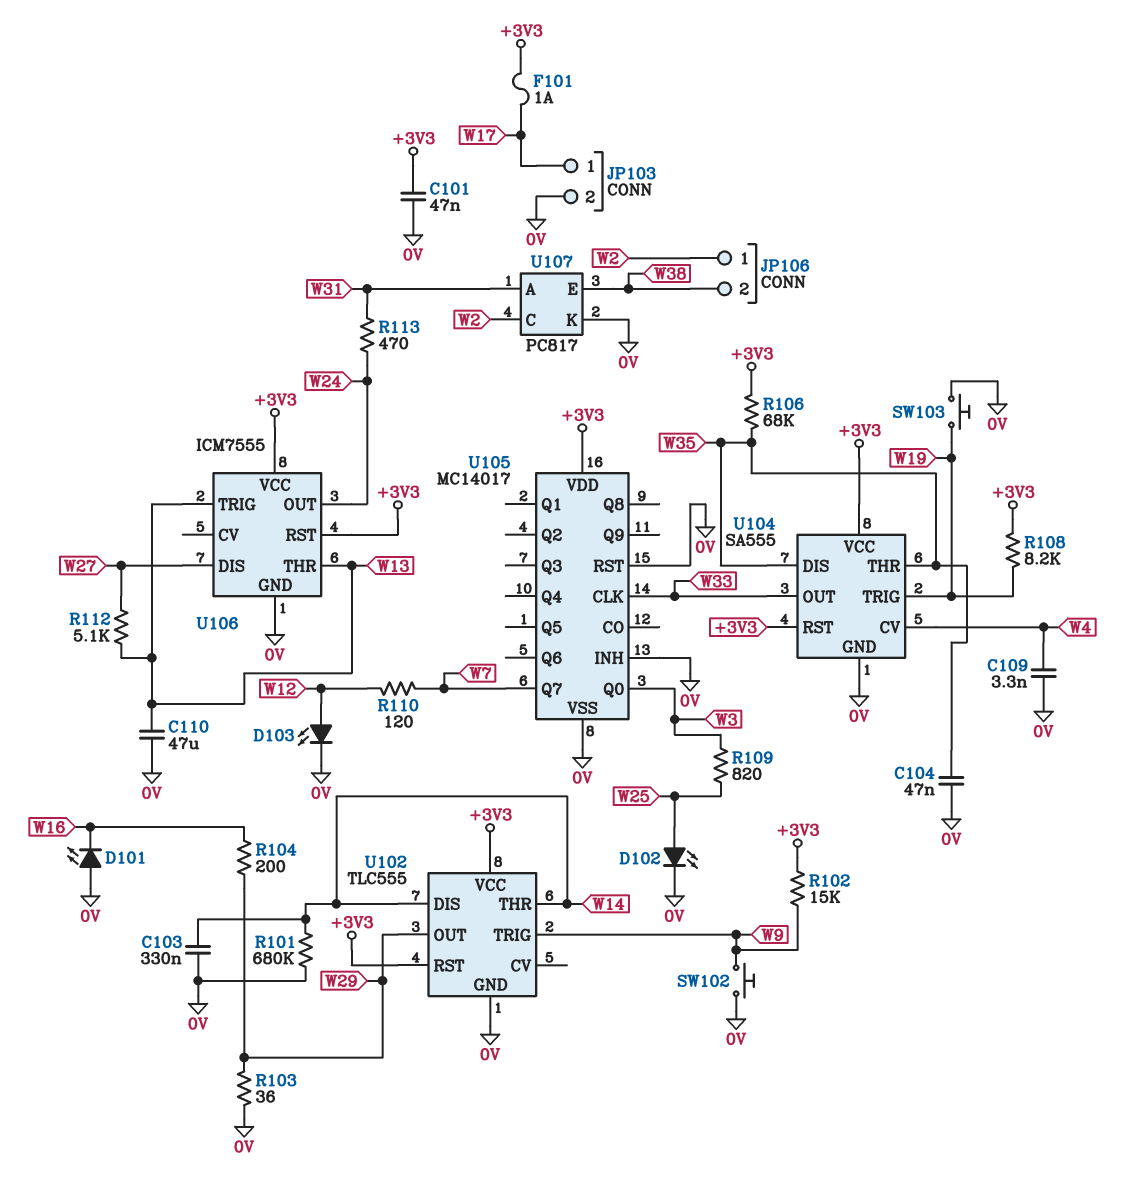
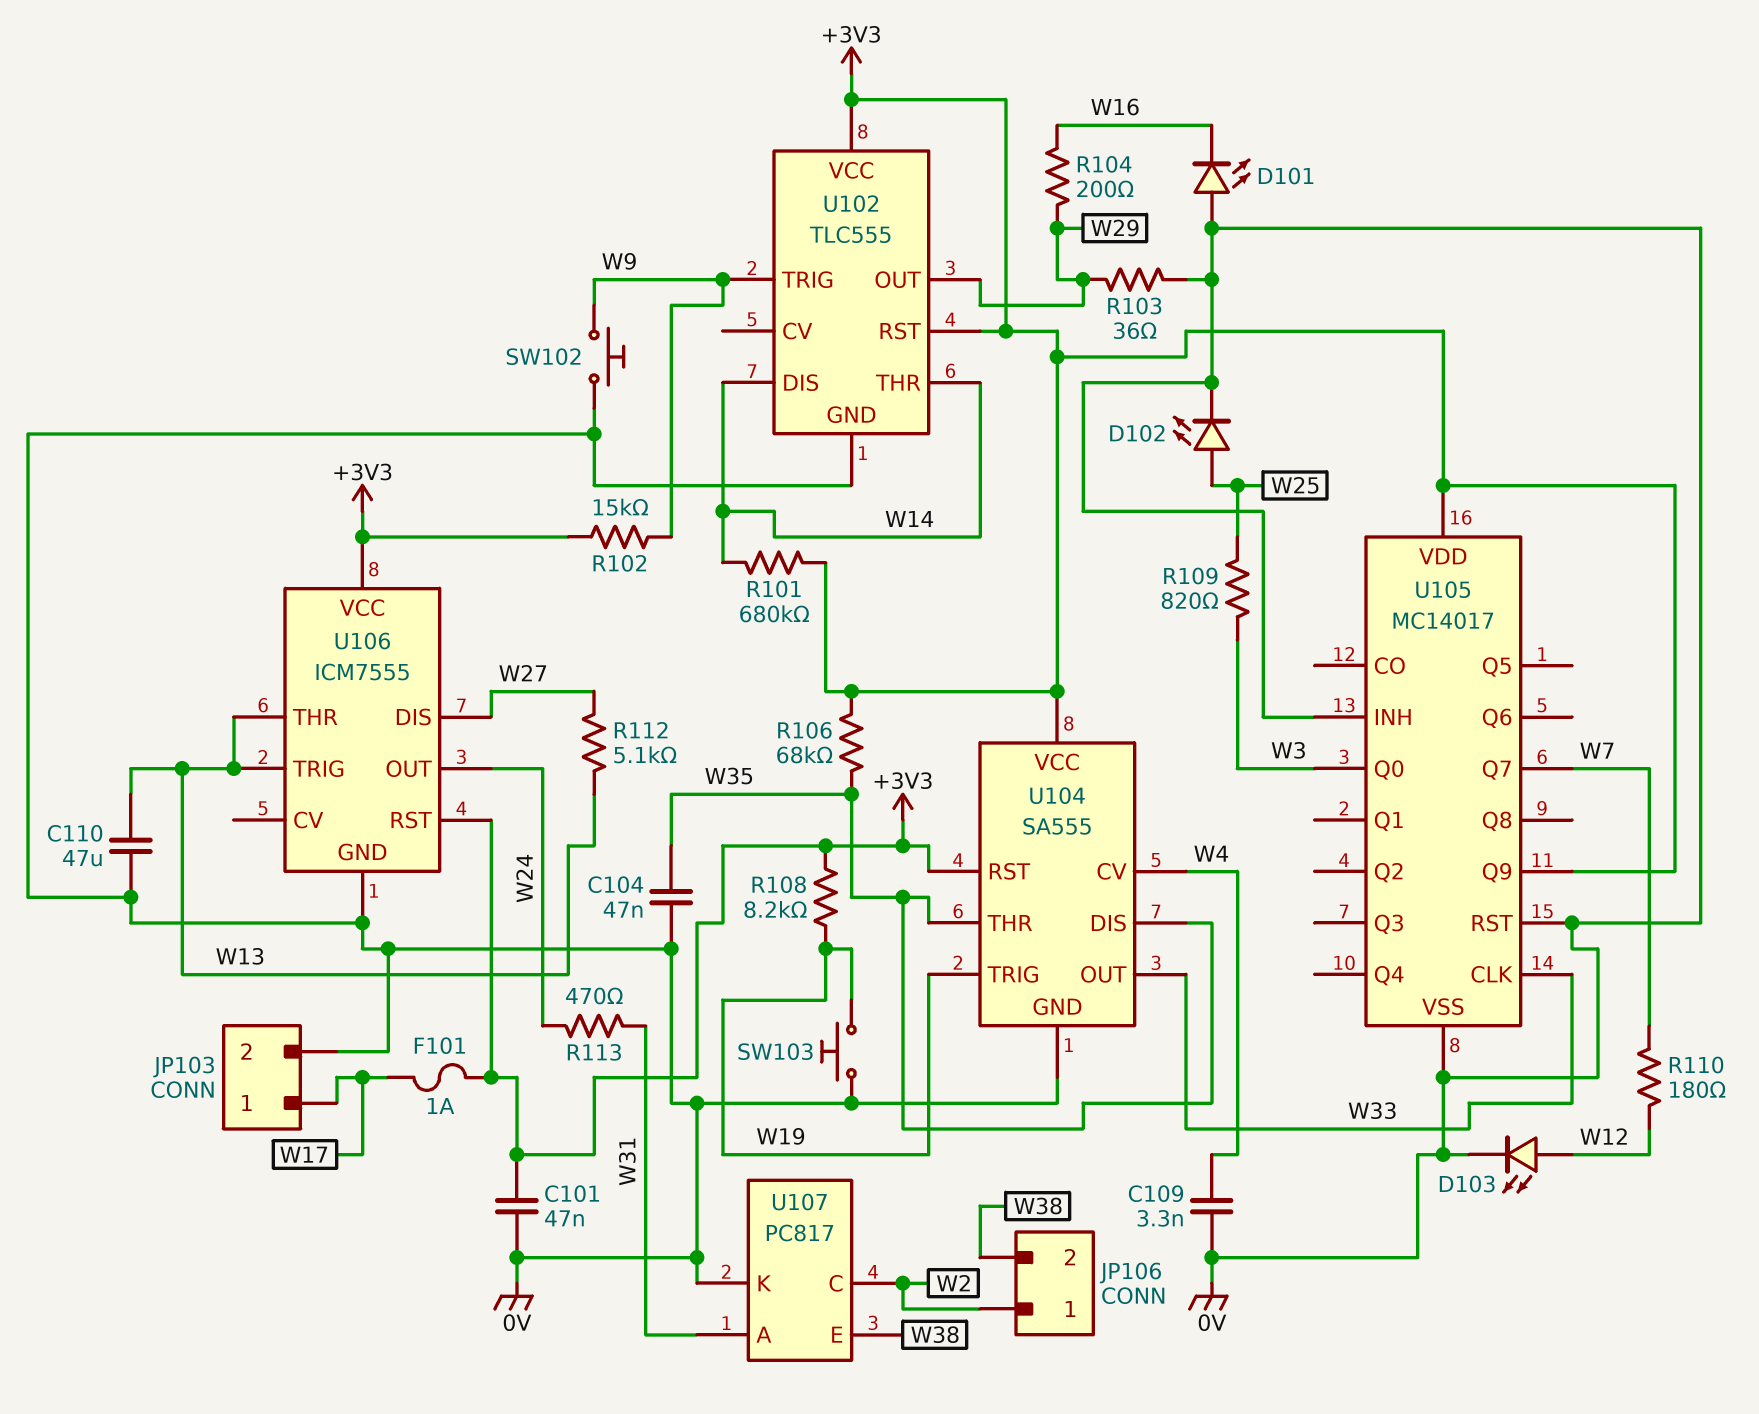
C103: 330nF (0V, W14) -> none
R101: 680k (0V, W14) -> 680k (+3V3, W14)
R110: 120 (W7, W12) -> 180 (W7, W12)
U105 pin Q9: none -> +3V3

